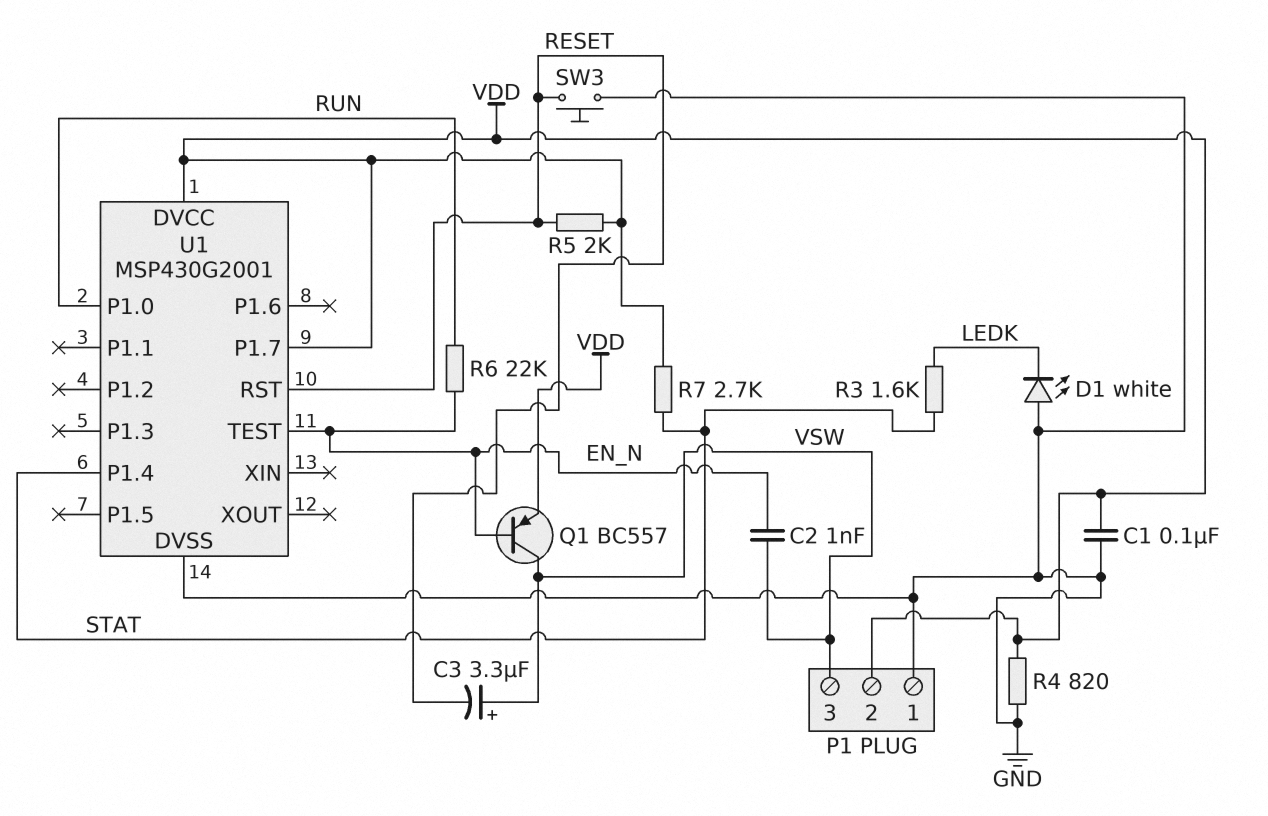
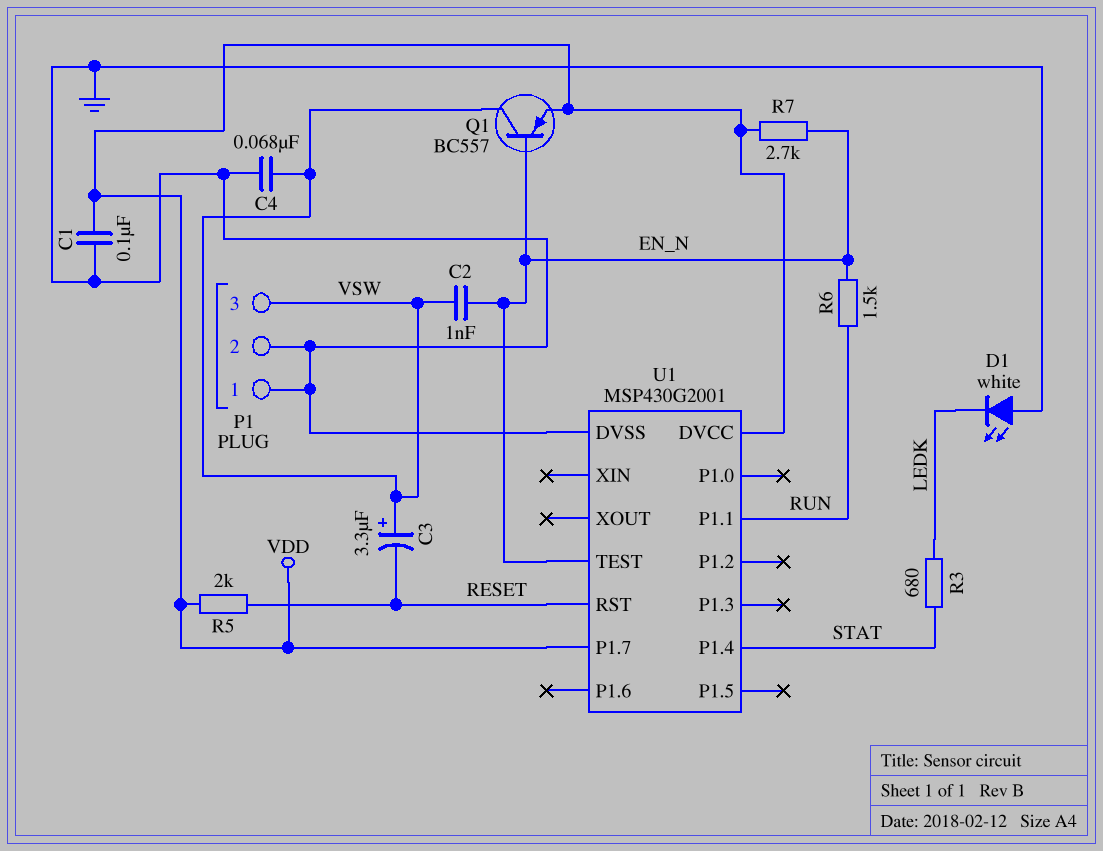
C4: none -> 68nF (GND, VSW)
P1 pin 2: VDD -> GND
R3: 1.6k (LEDK, STAT) -> 680 (LEDK, STAT)
R4: 820 (GND, VDD) -> none
R6: 22k (EN_N, RUN) -> 1.5k (EN_N, RUN)
R7: 2.7k (STAT, VDD) -> 2.7k (EN_N, VDD)
SW3: button (GND, RESET) -> none
U1 pin P1.0: RUN -> none
U1 pin P1.1: none -> RUN

